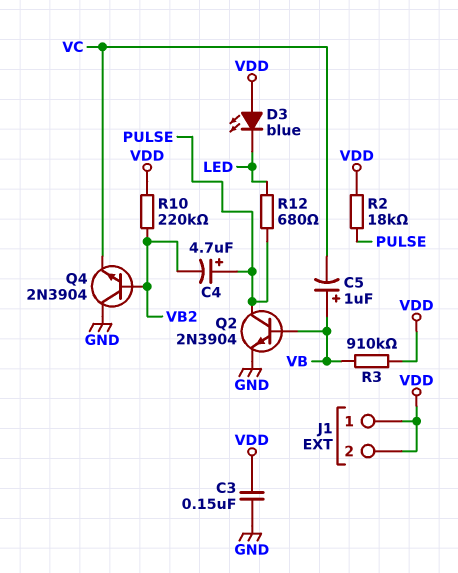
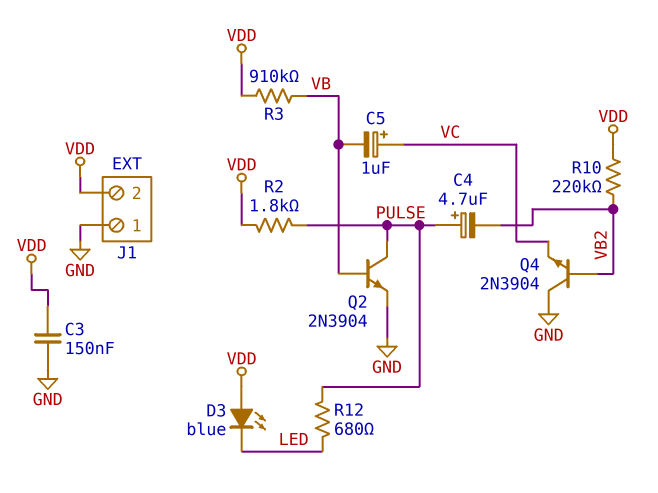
C5: 1uF (plus VB, minus VC) -> 1uF (plus VC, minus VB)
J1 pin 1: VDD -> GND
R2: 18k (PULSE, VDD) -> 1.8k (PULSE, VDD)

